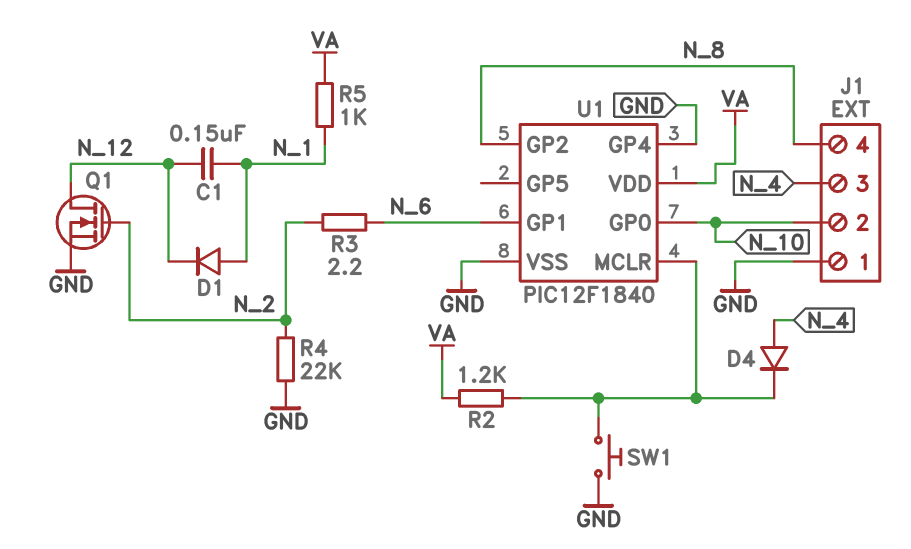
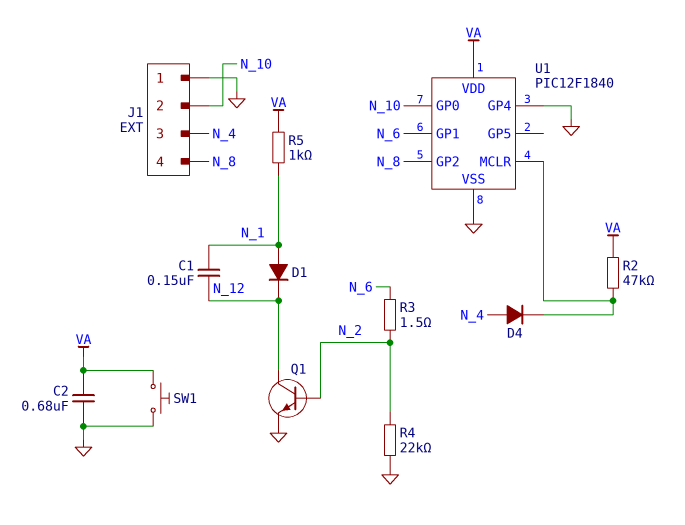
C2: none -> 680nF (GND, VA)
Q1: NMOS (G N_2, D N_12, S GND) -> NPN (B N_2, C N_12, E GND)
R2: 1.2k (U1/MCLR, VA) -> 47k (U1/MCLR, VA)
R3: 2.2 (N_2, N_6) -> 1.5 (N_2, N_6)
SW1: button (GND, U1/MCLR) -> button (GND, VA)

